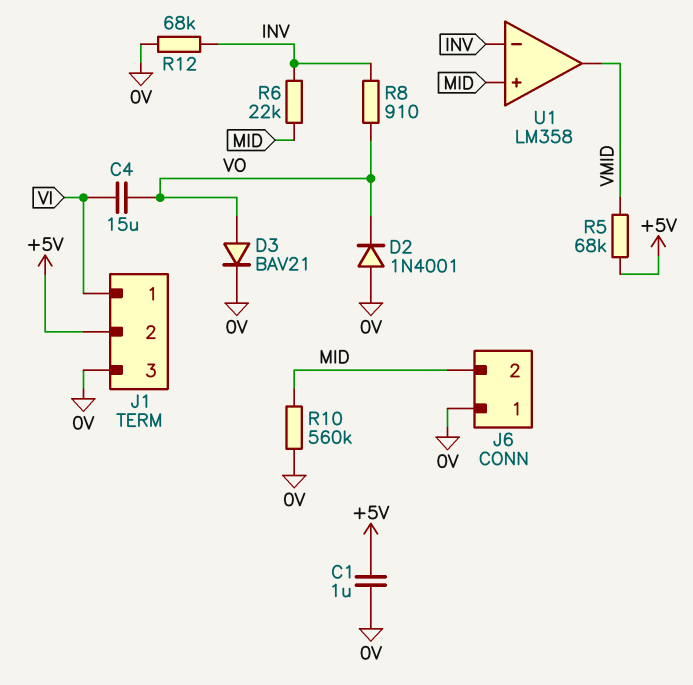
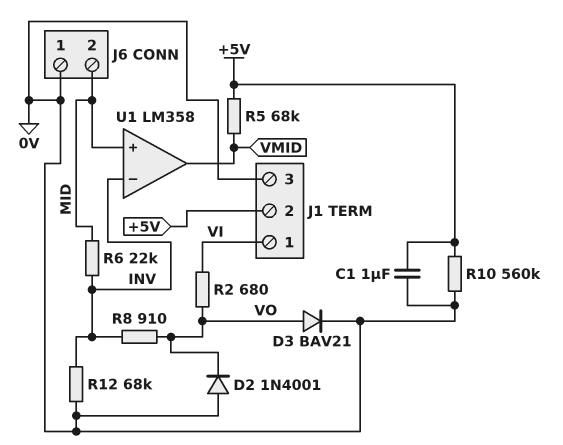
C4: 15uF (VI, VO) -> none
R2: none -> 680 (VI, VO)
R10: 560k (0V, MID) -> 560k (+5V, 0V)

